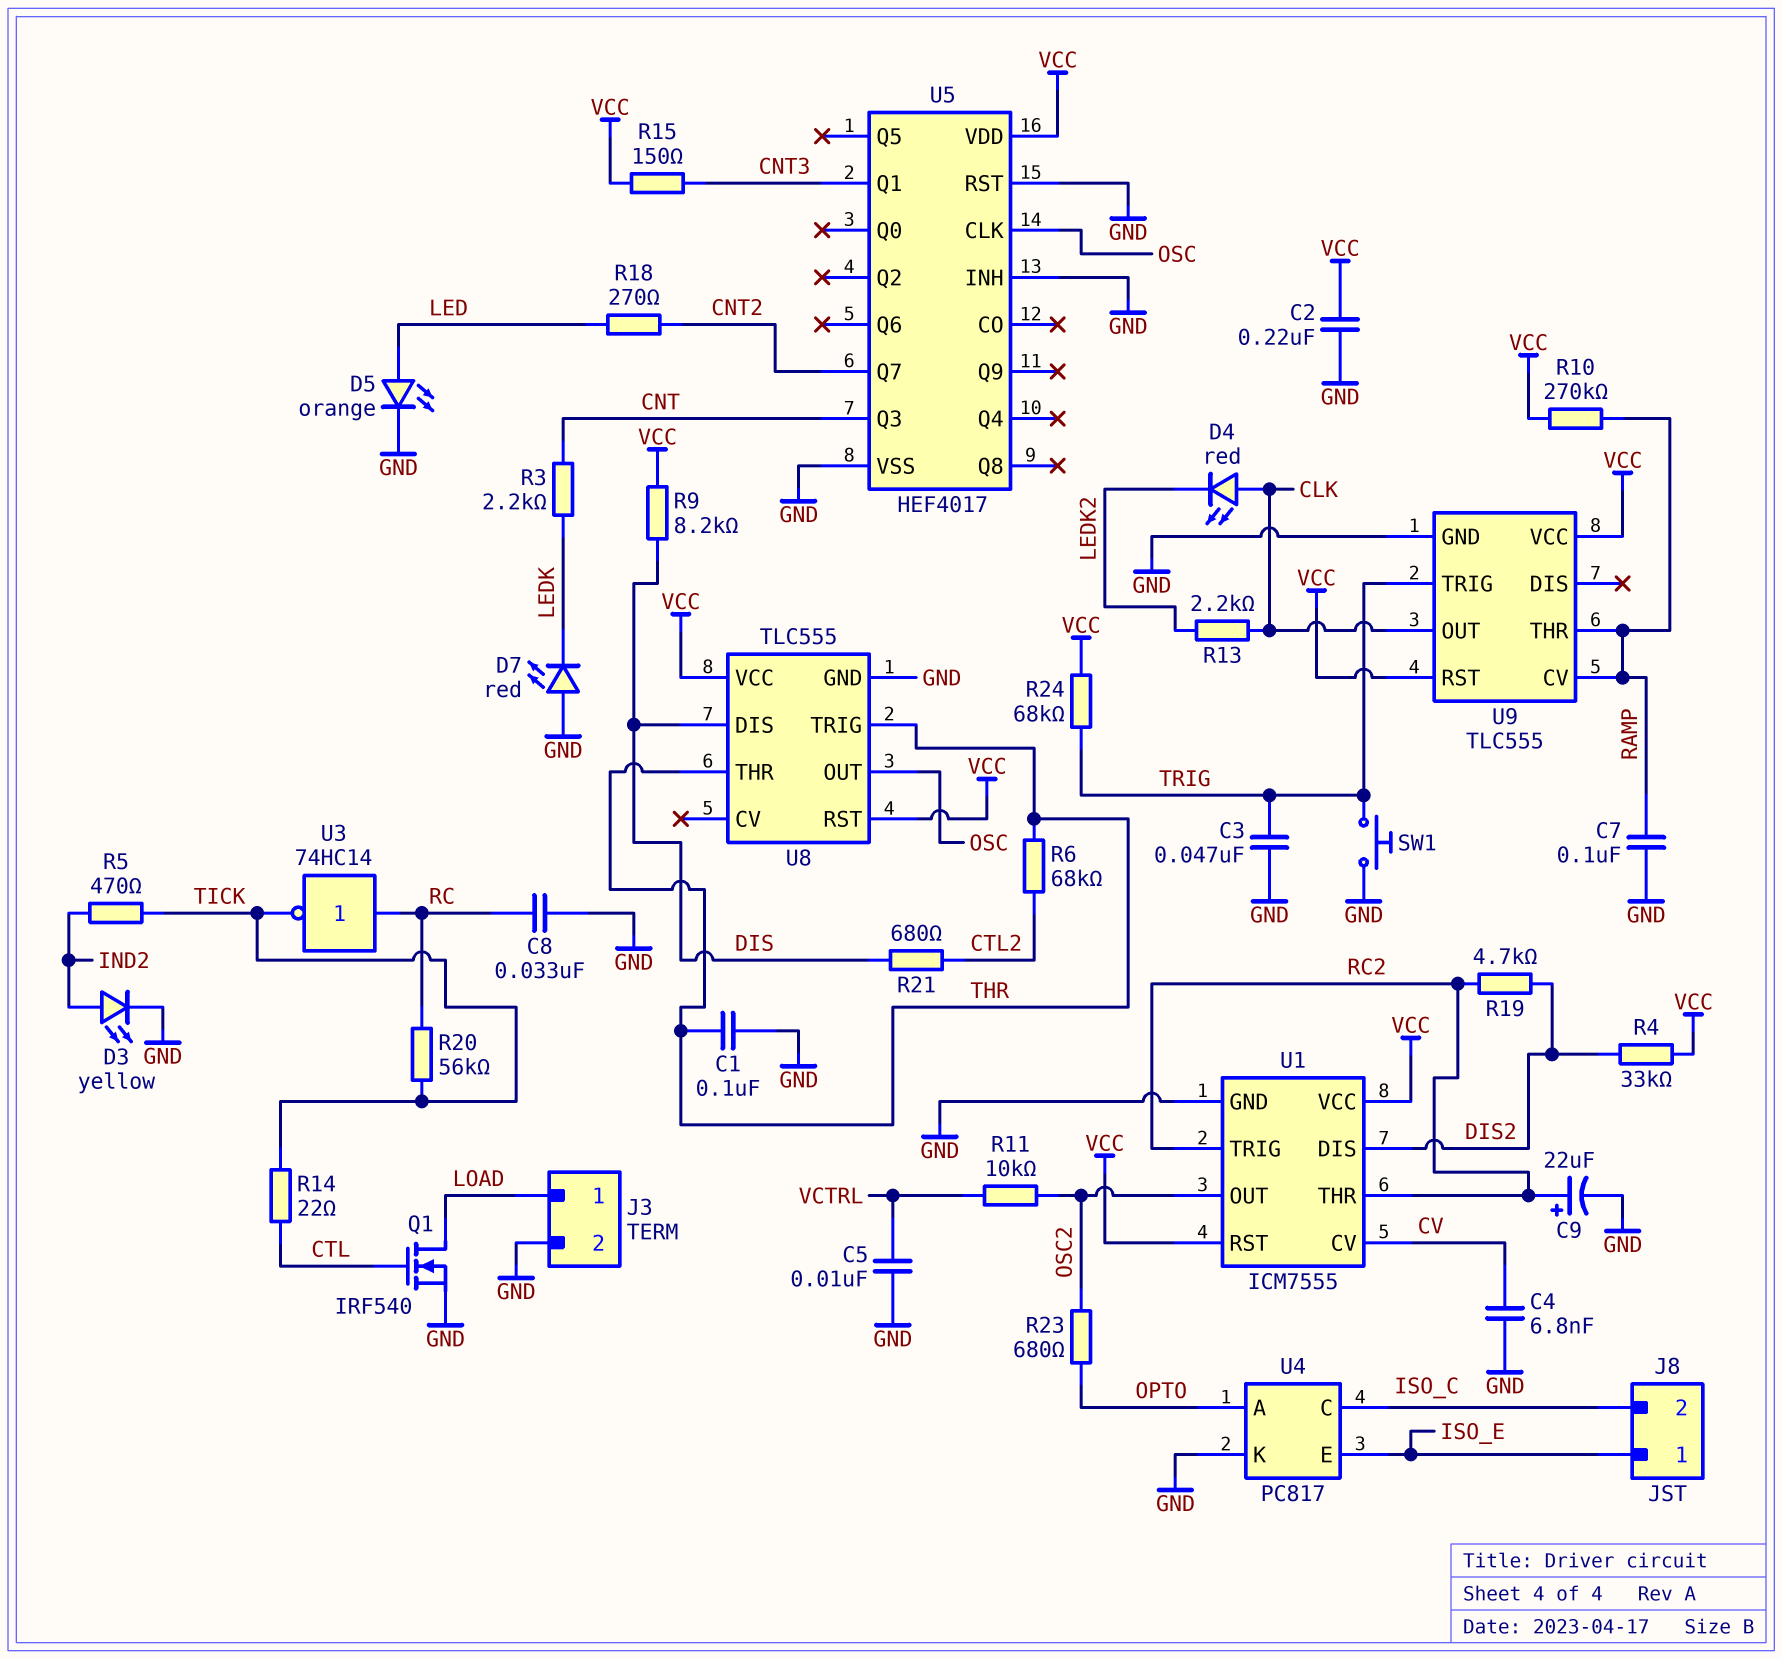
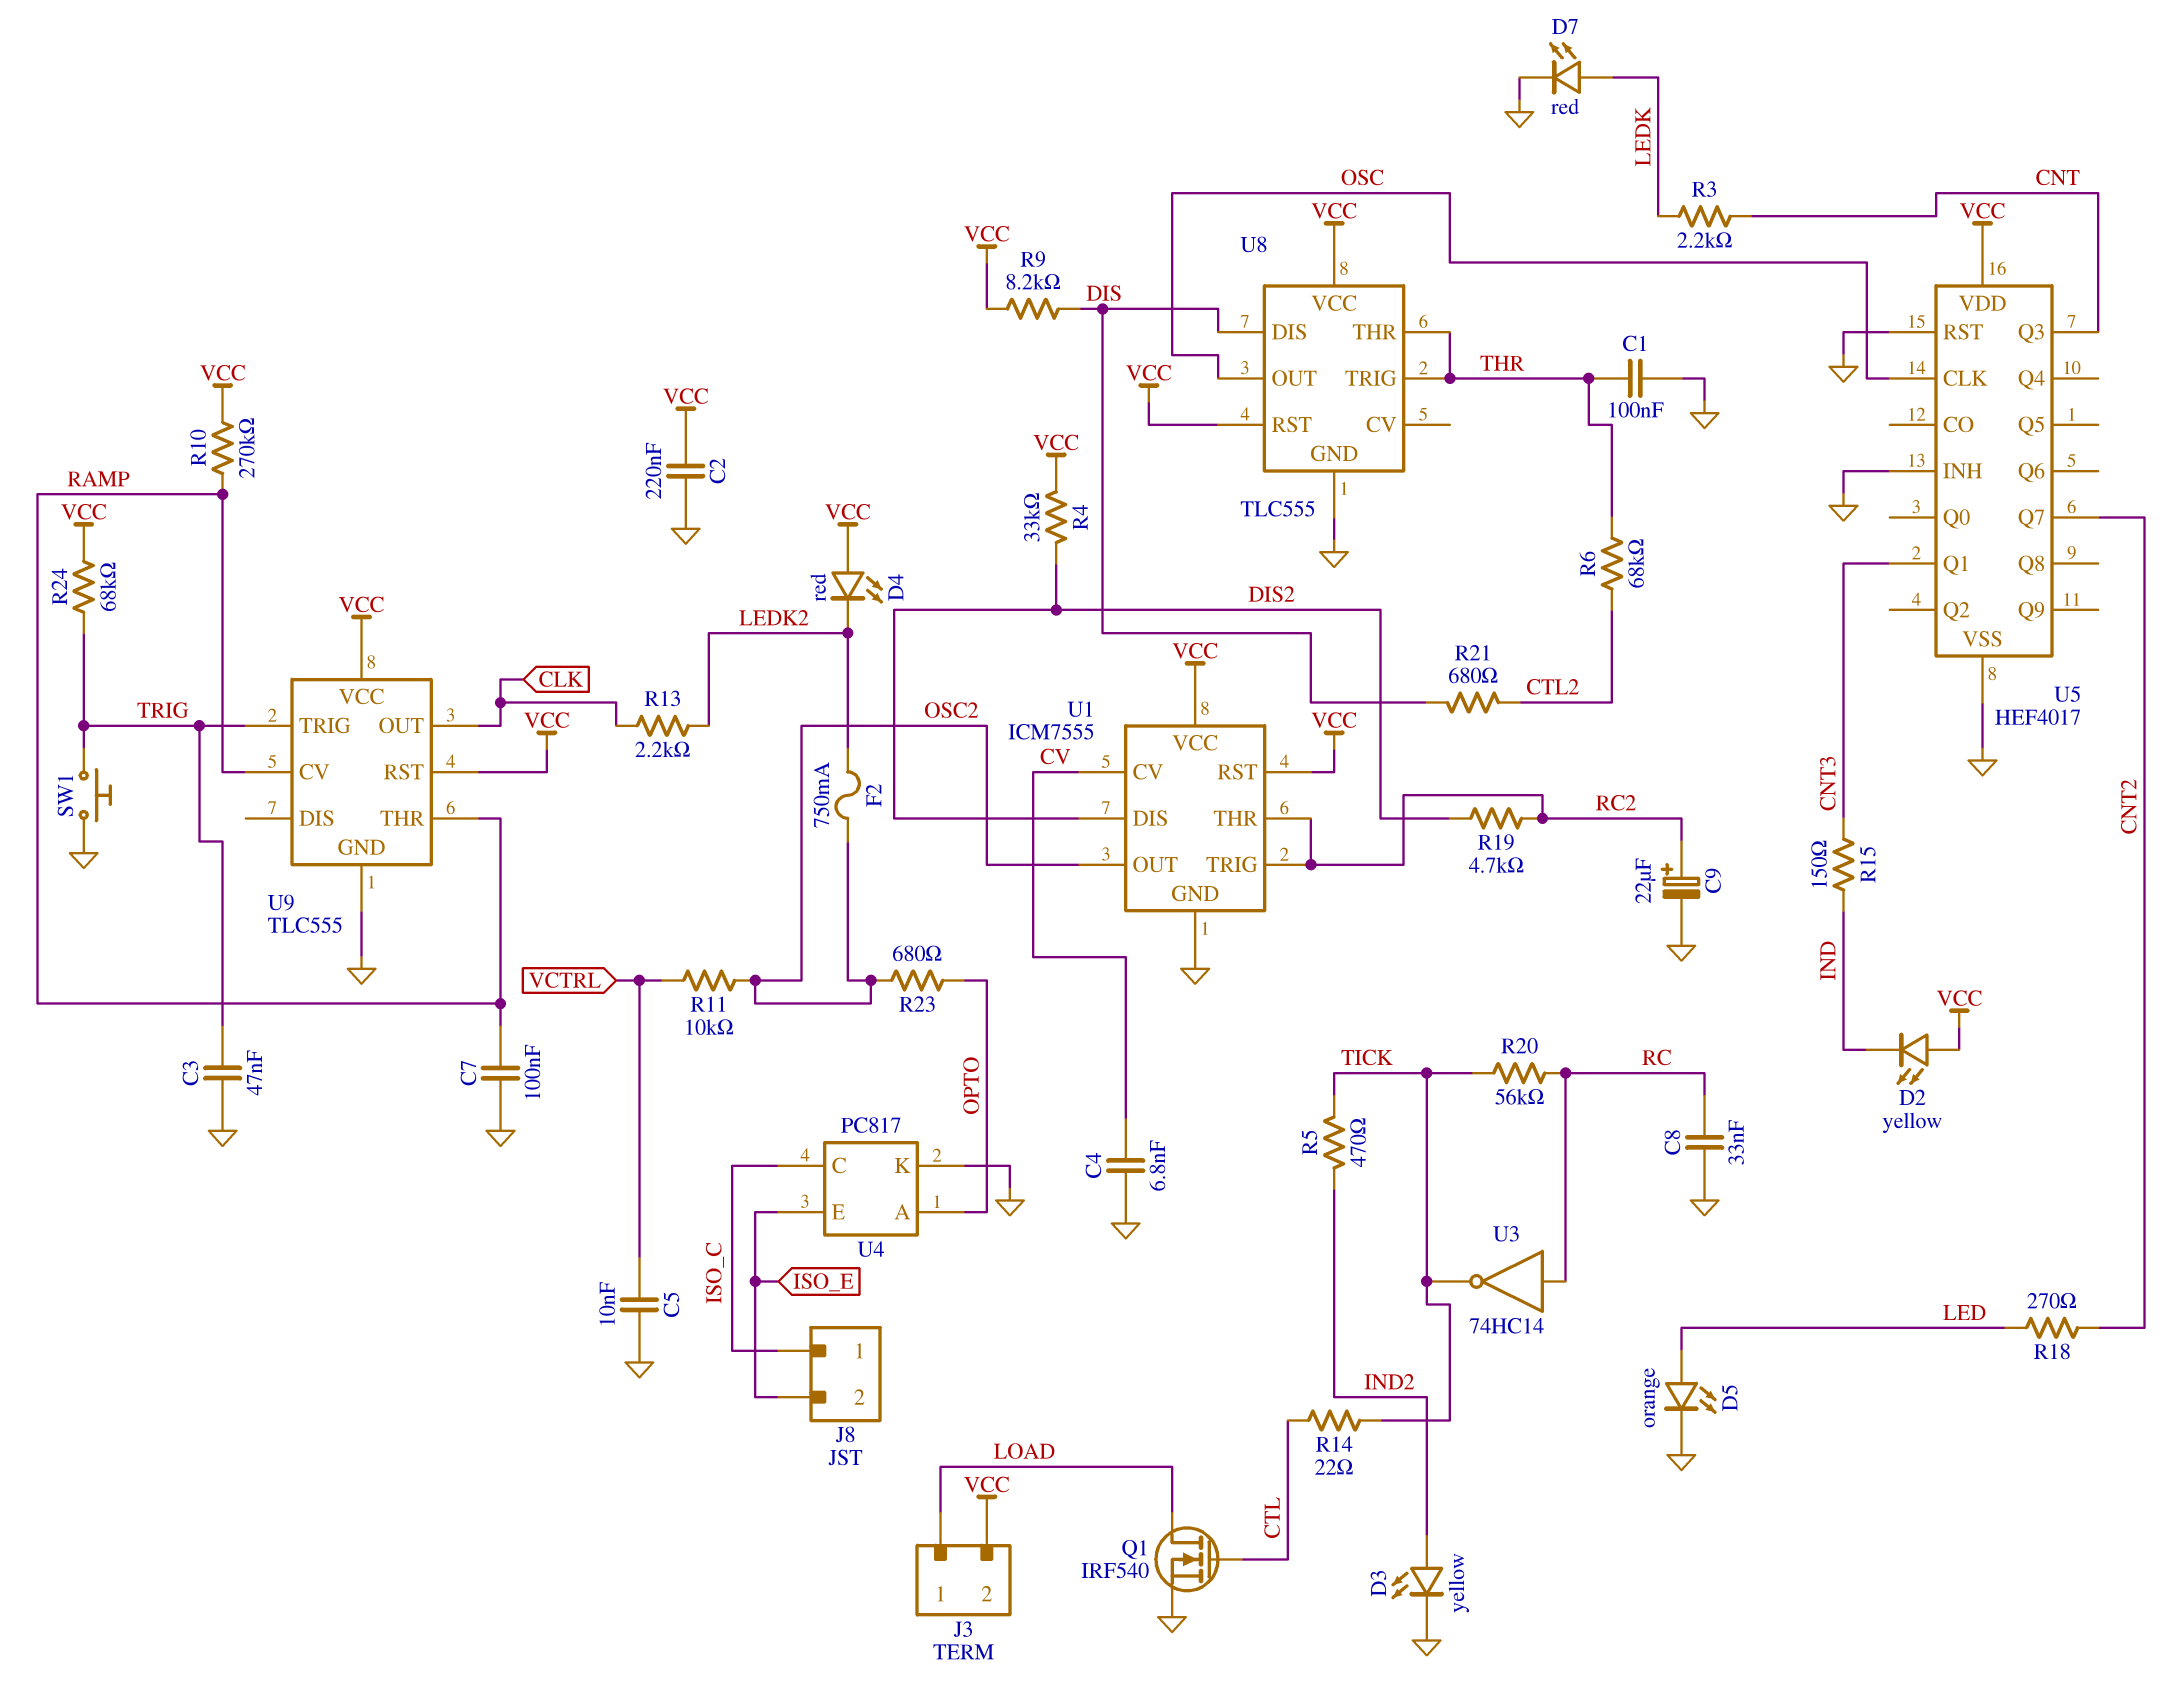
D2: none -> LED yellow (A VCC, K IND)
D4: LED red (A CLK, K LEDK2) -> LED red (A VCC, K LEDK2)
D7: LED red (A GND, K LEDK) -> LED red (A LEDK, K GND)
F2: none -> 750mA (LEDK2, OSC2)
J3 pin 2: GND -> VCC
J8 pin 1: ISO_E -> ISO_C
J8 pin 2: ISO_C -> ISO_E
R15: 150 (CNT3, VCC) -> 150 (CNT3, IND)

